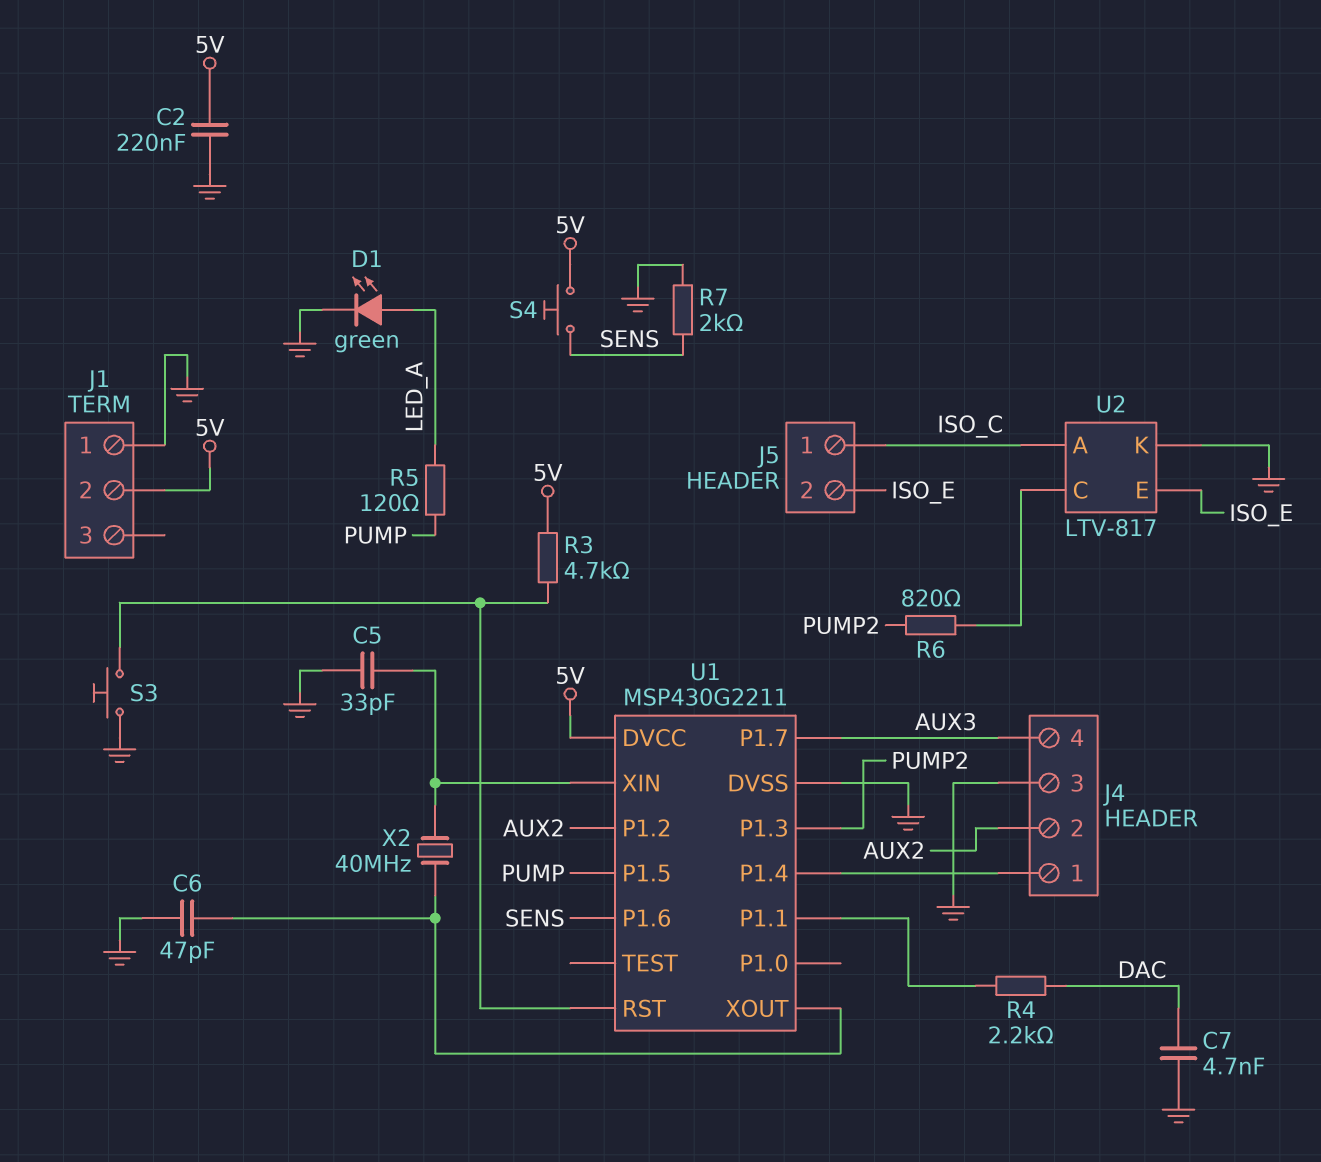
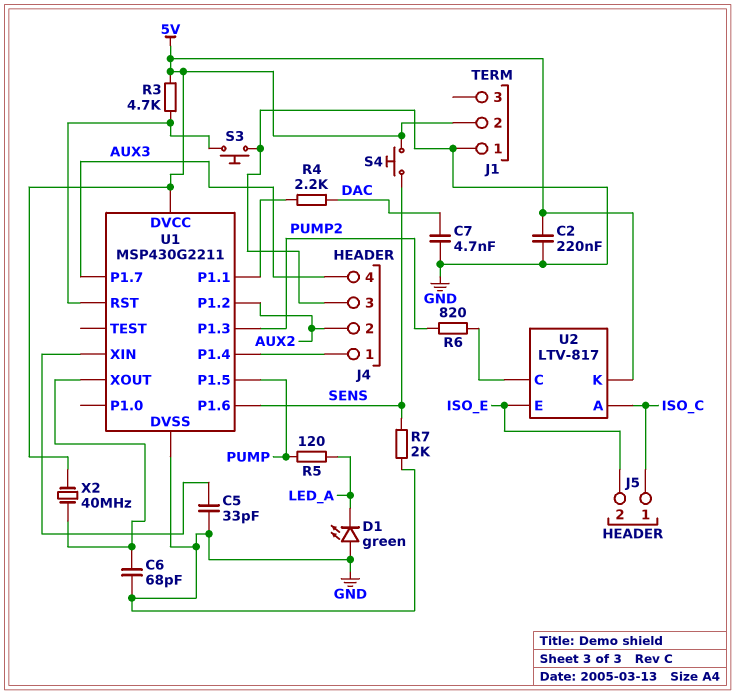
C6: 47pF (GND, U1/XOUT) -> 68pF (GND, U1/XOUT)
D1: LED green (A LED_A, K GND) -> LED green (A GND, K LED_A)
U2 pin K: GND -> 5V
X2: 40MHz (U1/XIN, U1/XOUT) -> 40MHz (5V, U1/XOUT)

